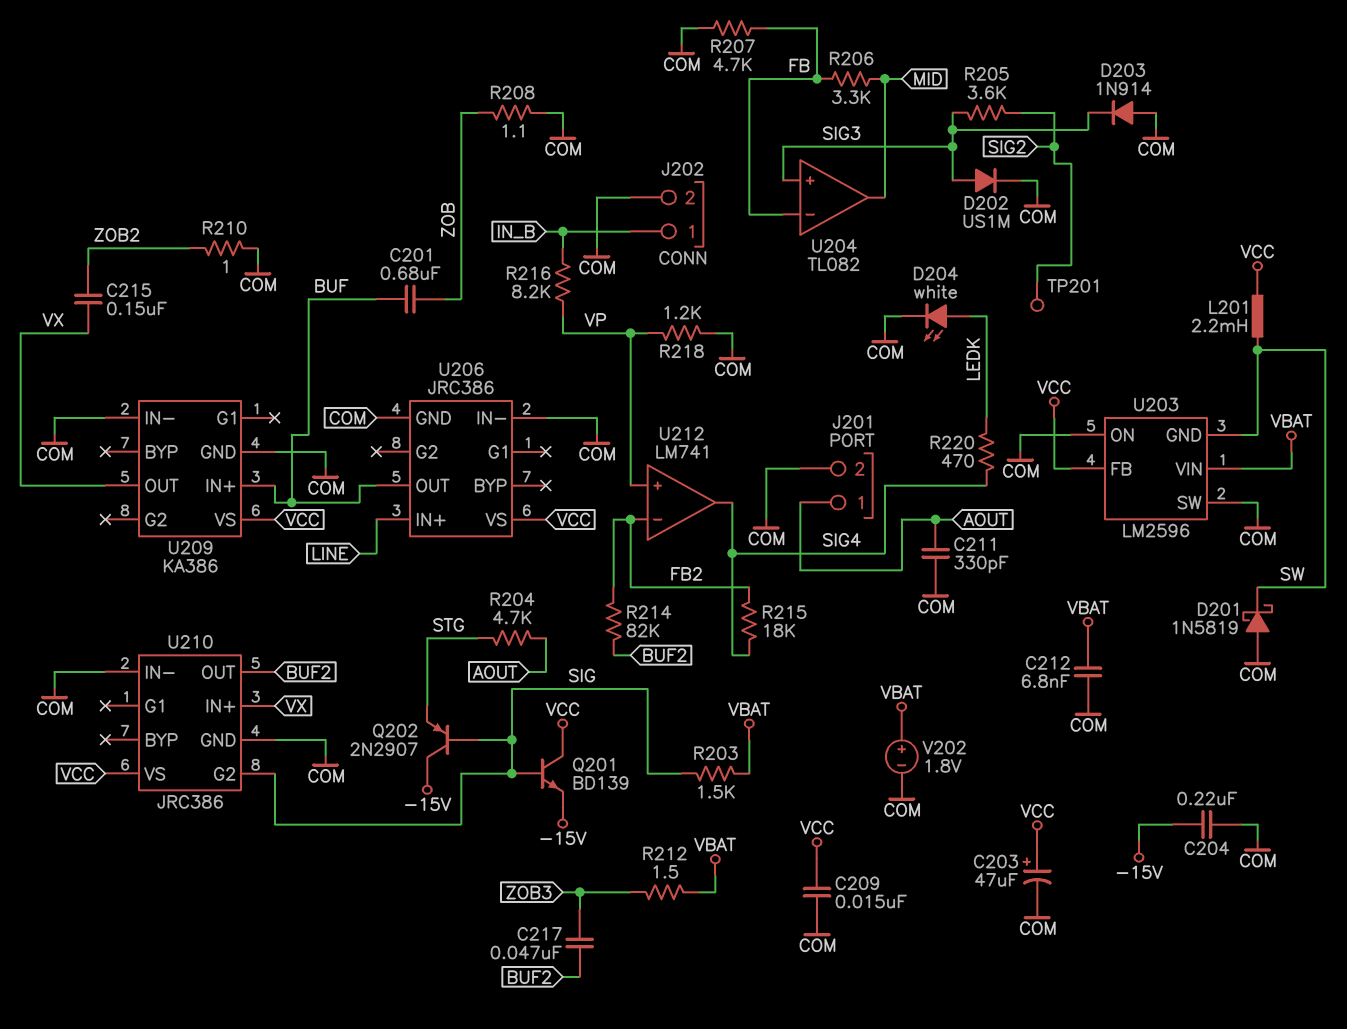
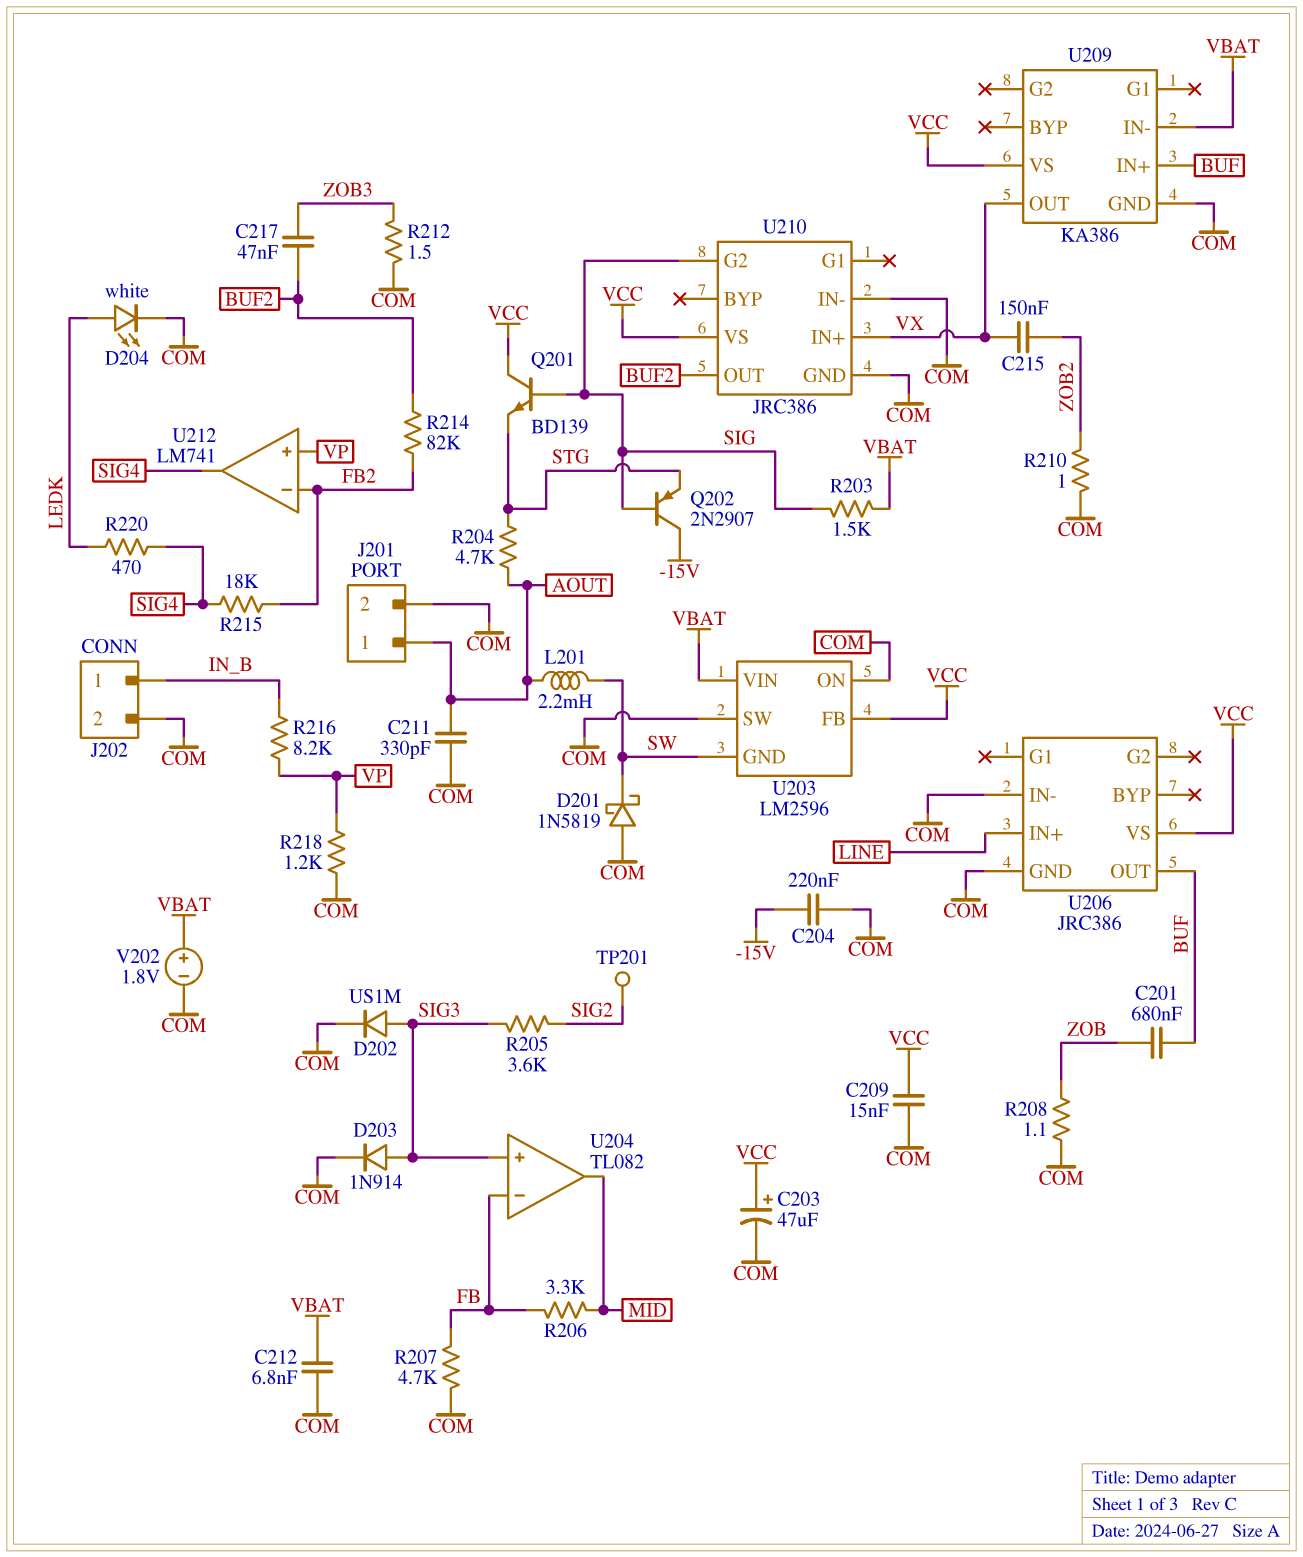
D203: diode 1N914 (A COM, K SIG3) -> diode 1N914 (A SIG3, K COM)
L201: 2.2mH (SW, VCC) -> 2.2mH (AOUT, SW)
Q201: NPN BD139 (B SIG, C VCC, E -15V) -> NPN BD139 (B SIG, C VCC, E STG)
R212: 1.5 (VBAT, ZOB3) -> 1.5 (COM, ZOB3)
U209 pin IN-: COM -> VBAT

